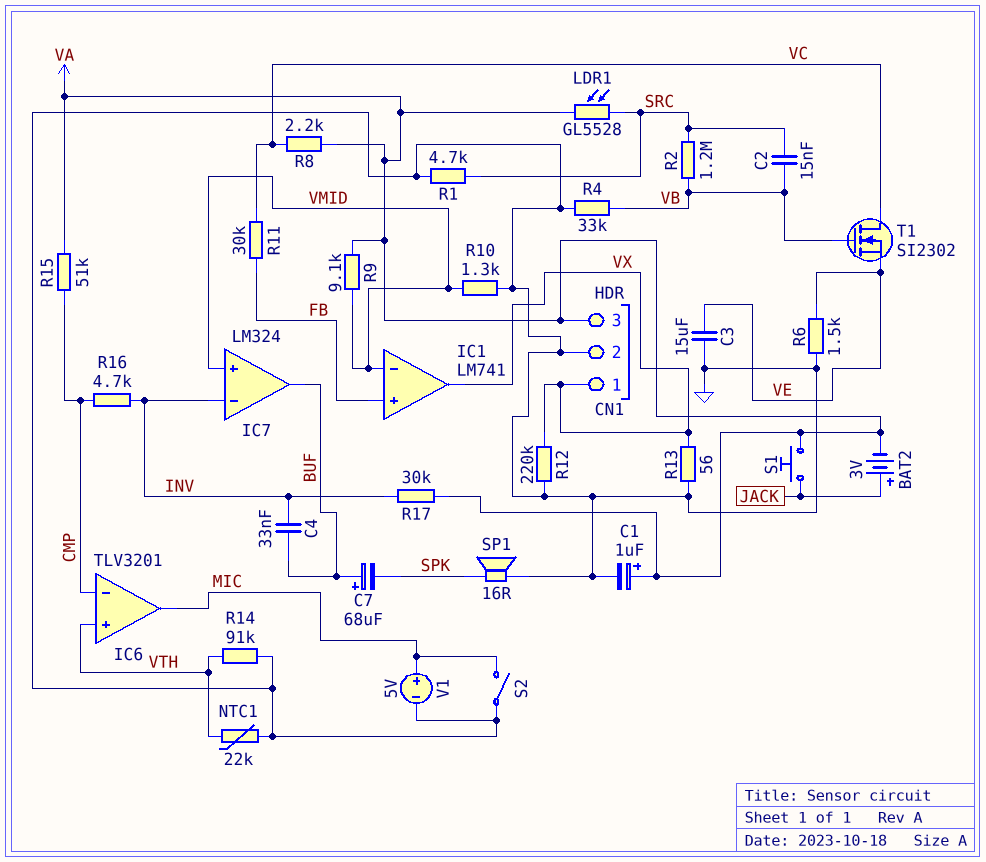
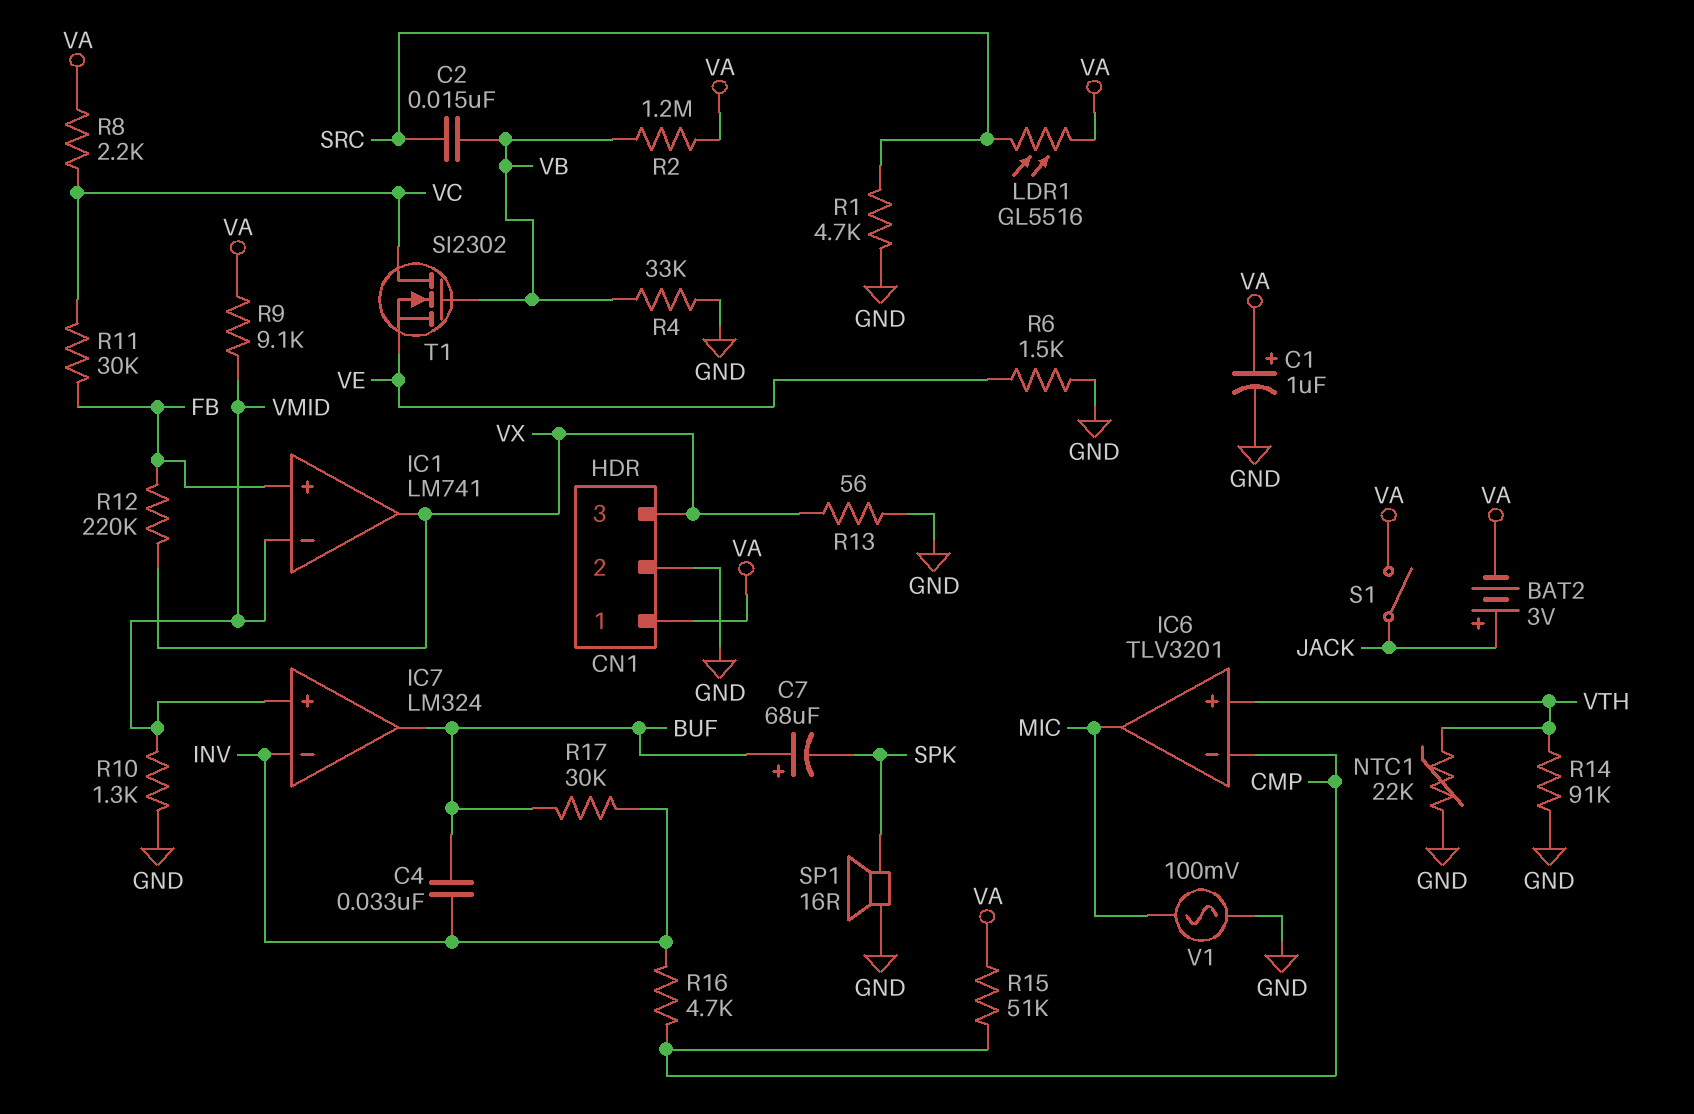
C3: 15uF (GND, VE) -> none
CN1 pin 1: VX -> VA
CN1 pin 3: VA -> VX
LDR1: GL5528 (SRC, VA) -> GL5516 (SRC, VA)
R2: 1.2M (SRC, VB) -> 1.2M (VA, VB)
R12: 220k (GND, VX) -> 220k (FB, VX)
R17: 30k (INV, VA) -> 30k (BUF, INV)
S1: button (JACK, VA) -> switch (JACK, VA)
S2: switch (GND, MIC) -> none
V1: 5V (plus MIC, minus GND) -> AC 100mV (GND, MIC)

